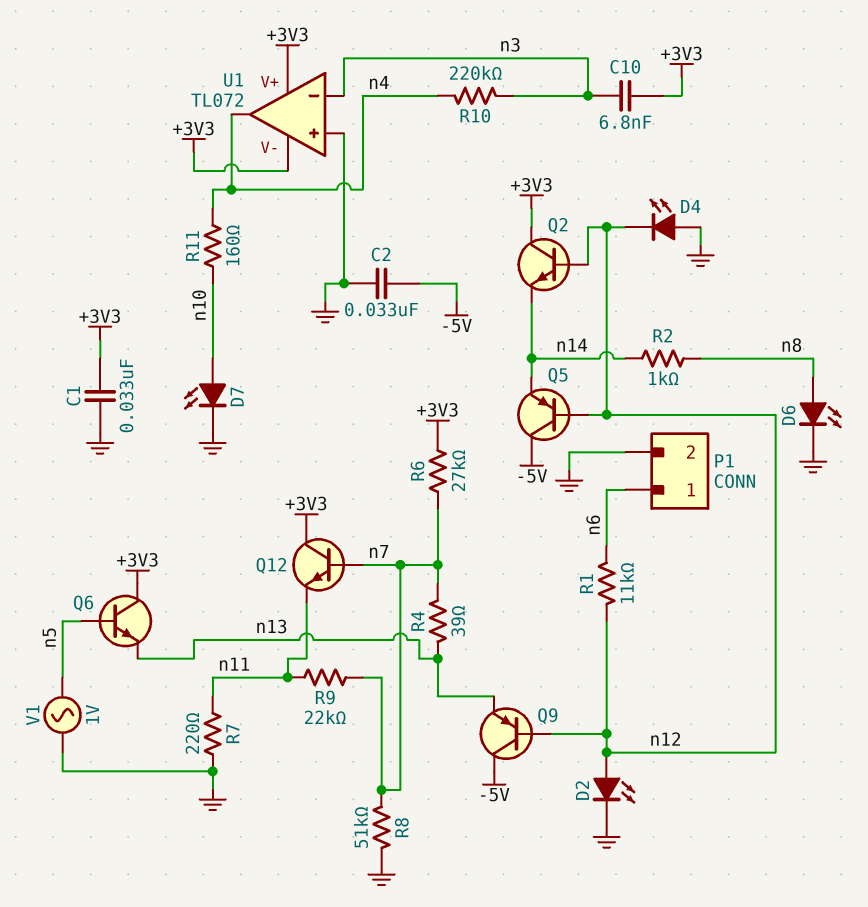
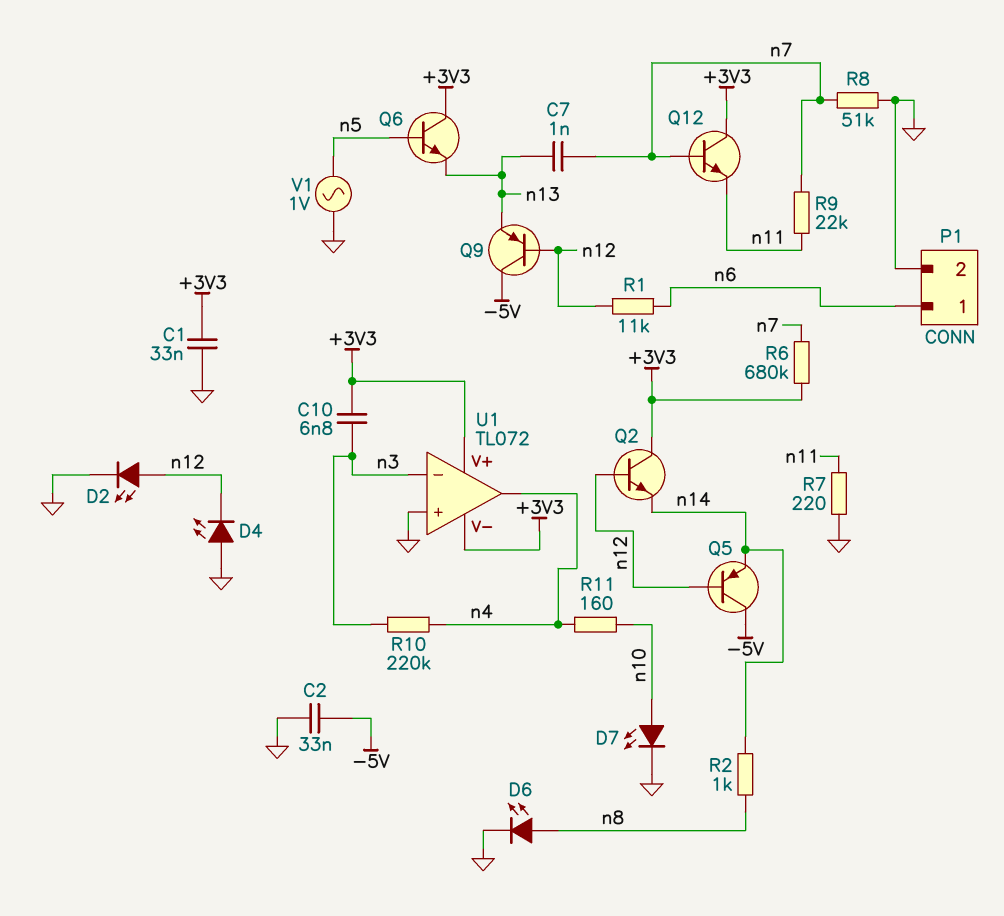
C7: none -> 1nF (n7, n13)
R4: 39 (n7, n13) -> none
R6: 27k (+3V3, n7) -> 680k (+3V3, n7)

